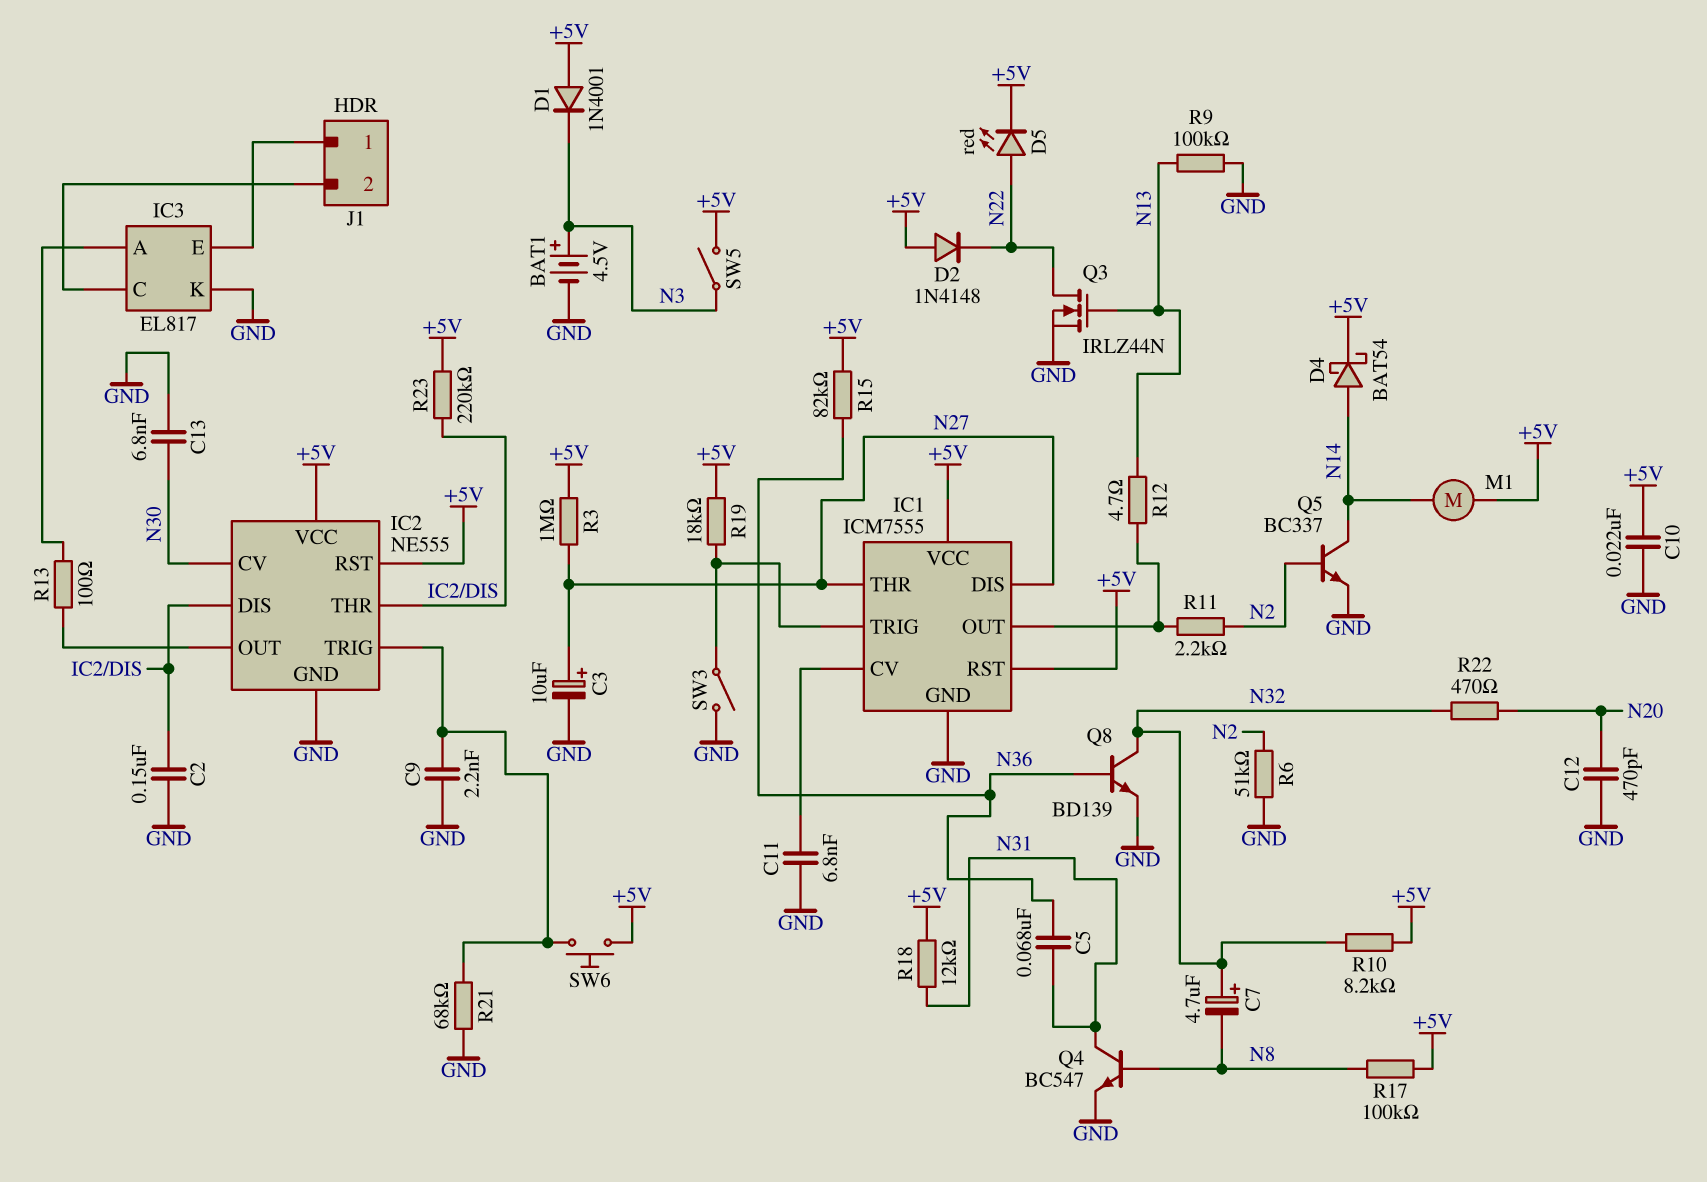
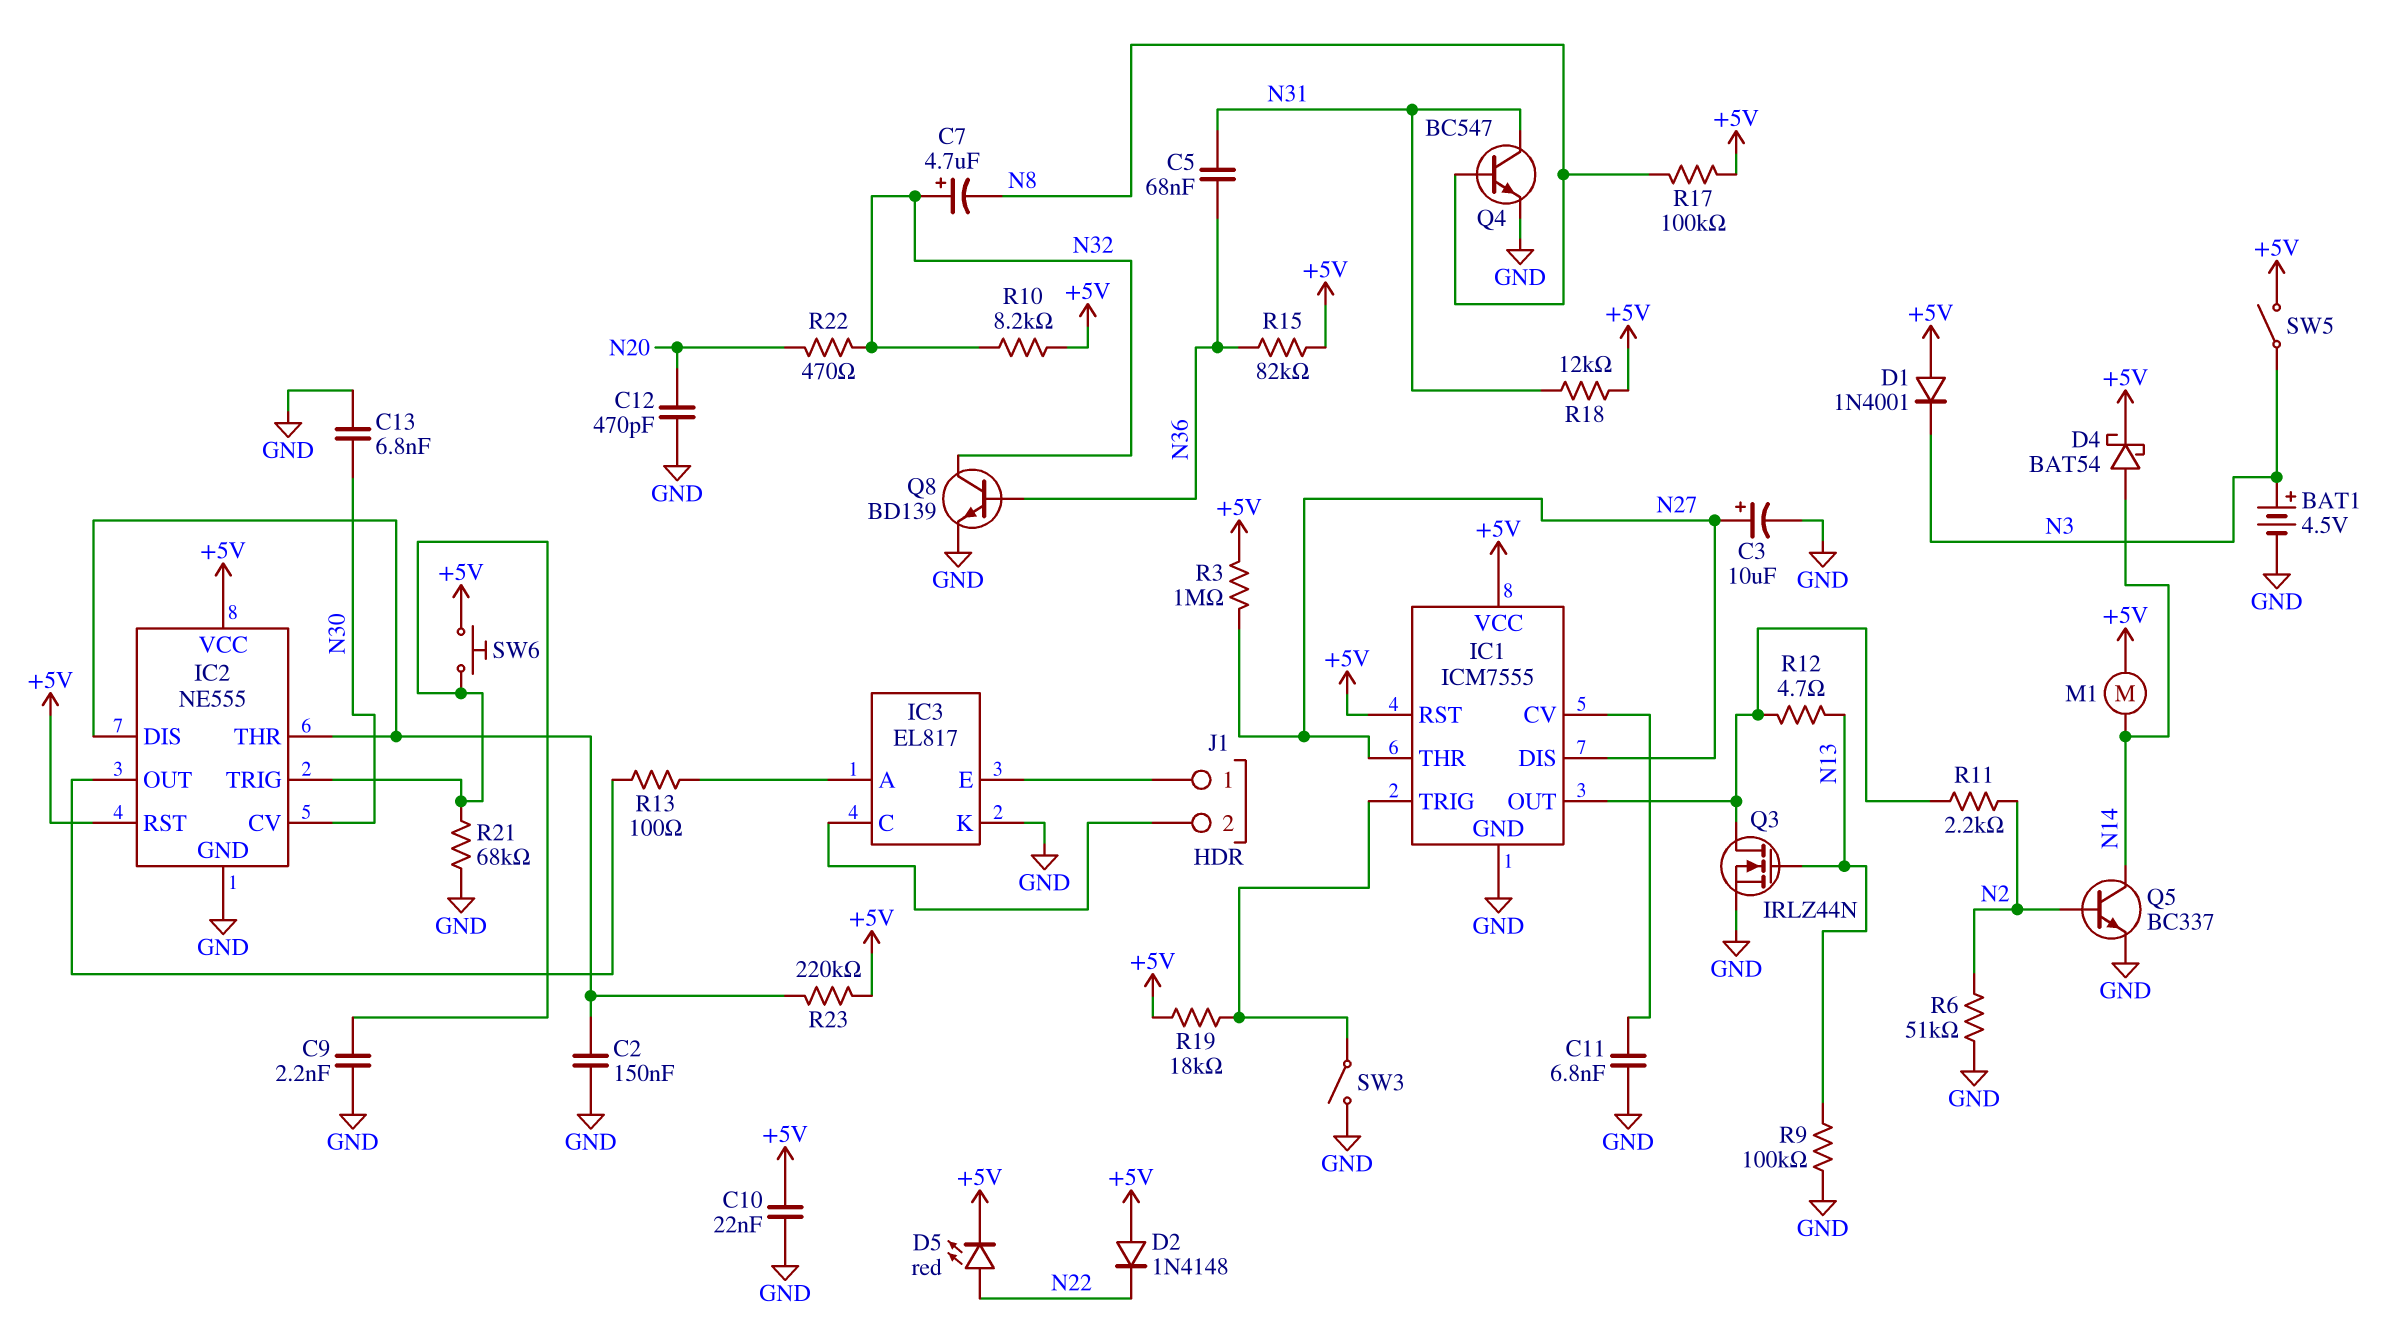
Q3: NMOS IRLZ44N (G N13, D N22, S GND) -> NMOS IRLZ44N (G N13, D IC1/OUT, S GND)

